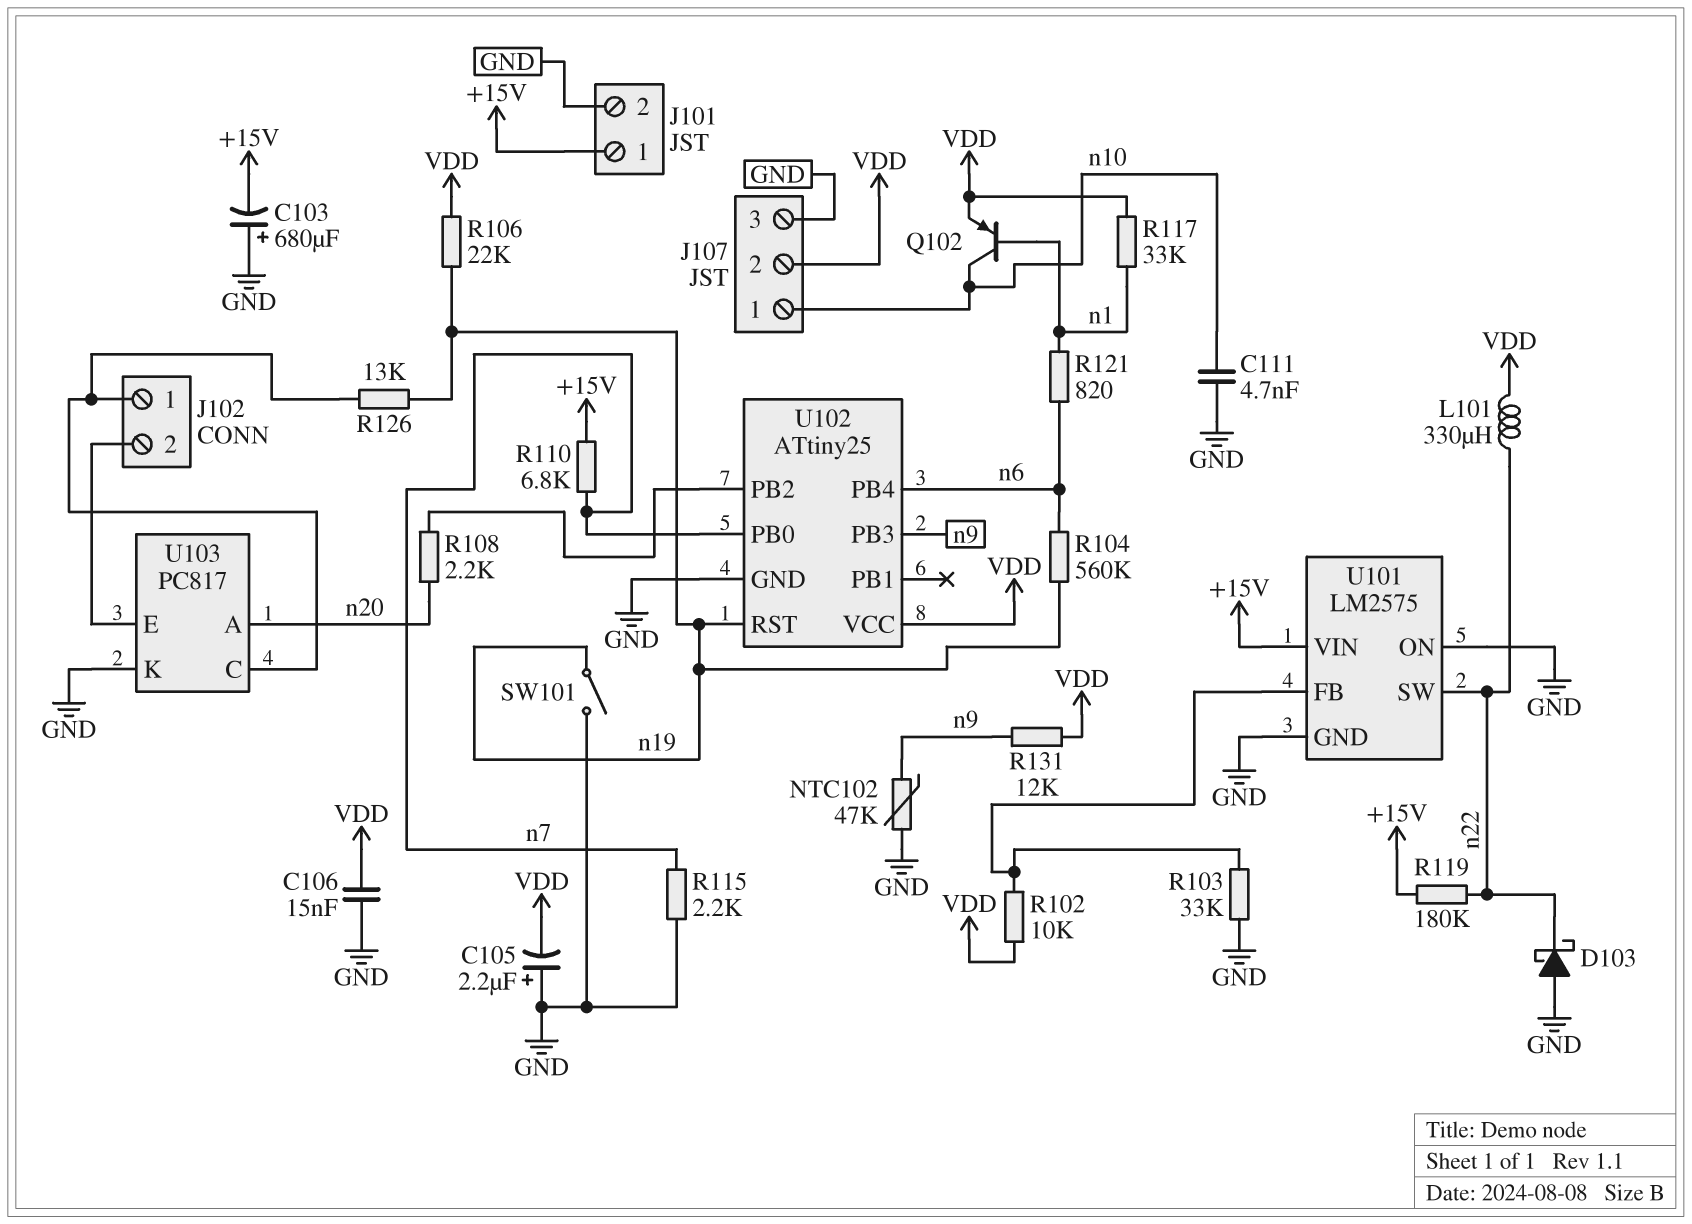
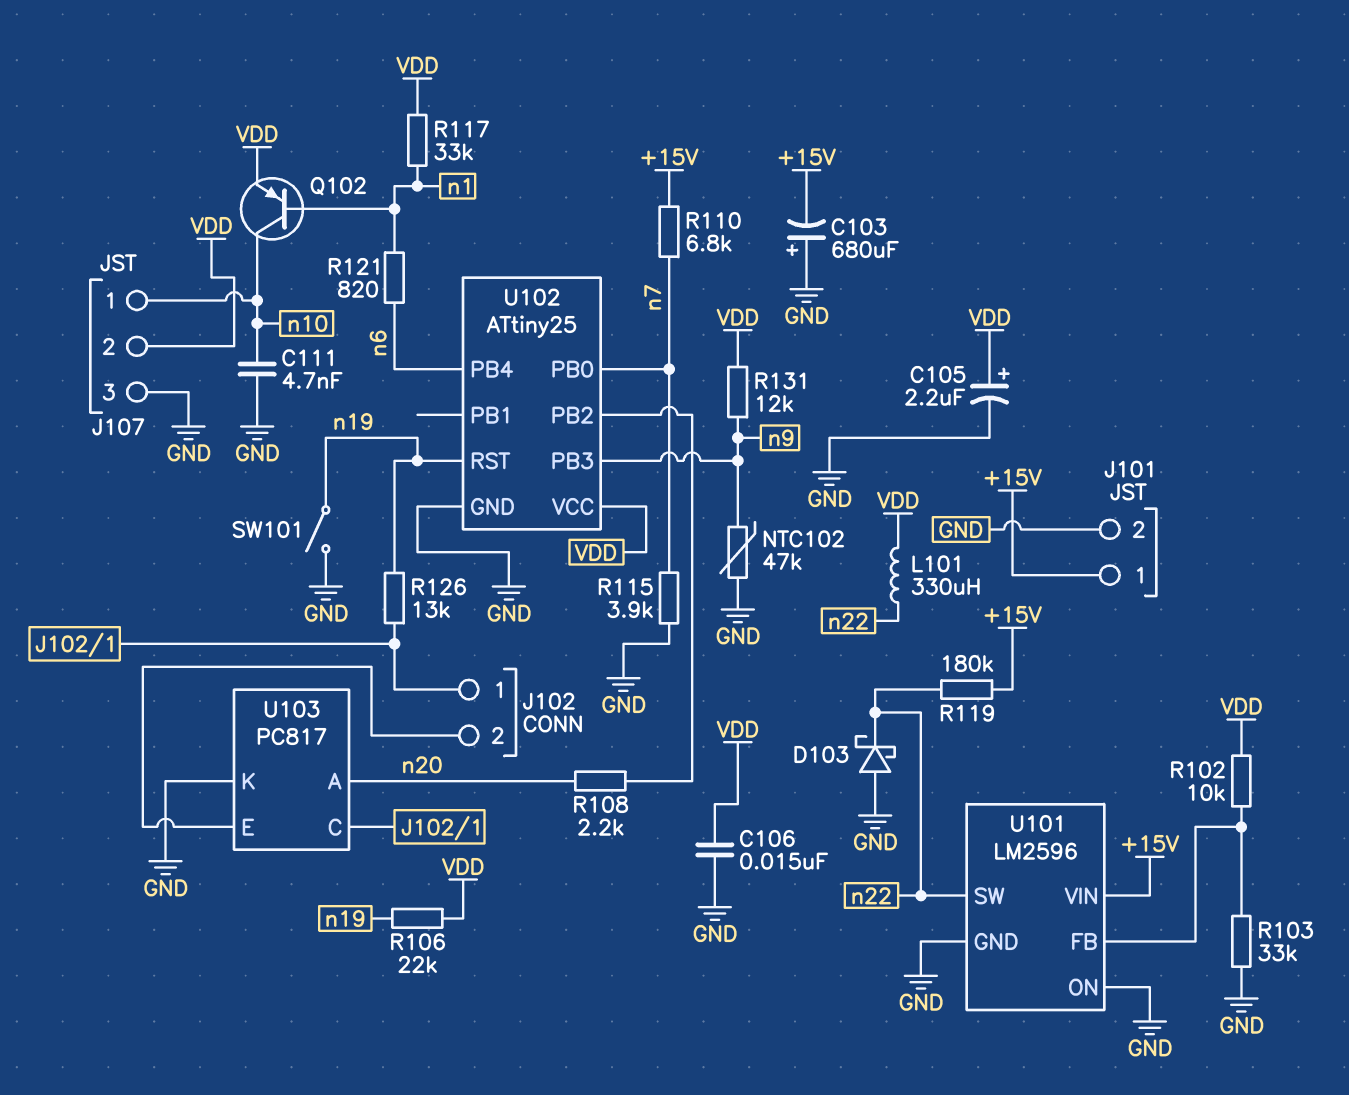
C105: 2.2uF (plus GND, minus VDD) -> 2.2uF (plus VDD, minus GND)
R104: 560k (n6, n19) -> none
R115: 2.2k (GND, n7) -> 3.9k (GND, n7)
U101: LM2575 -> LM2596

